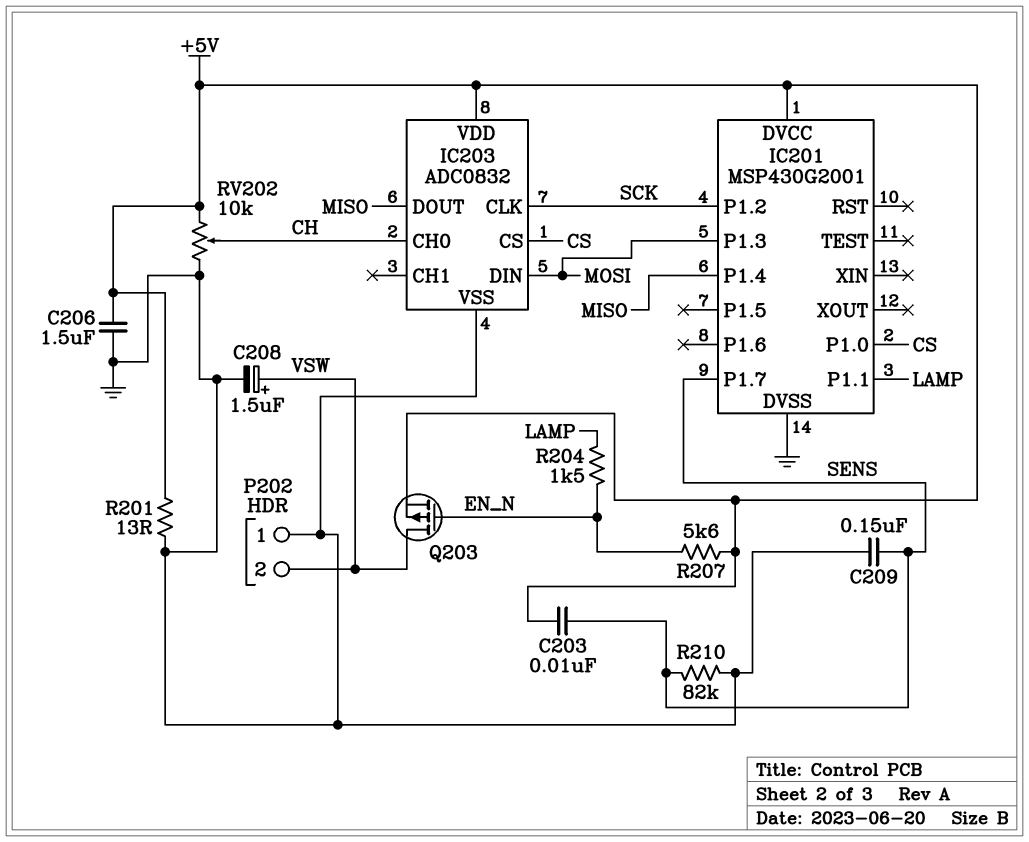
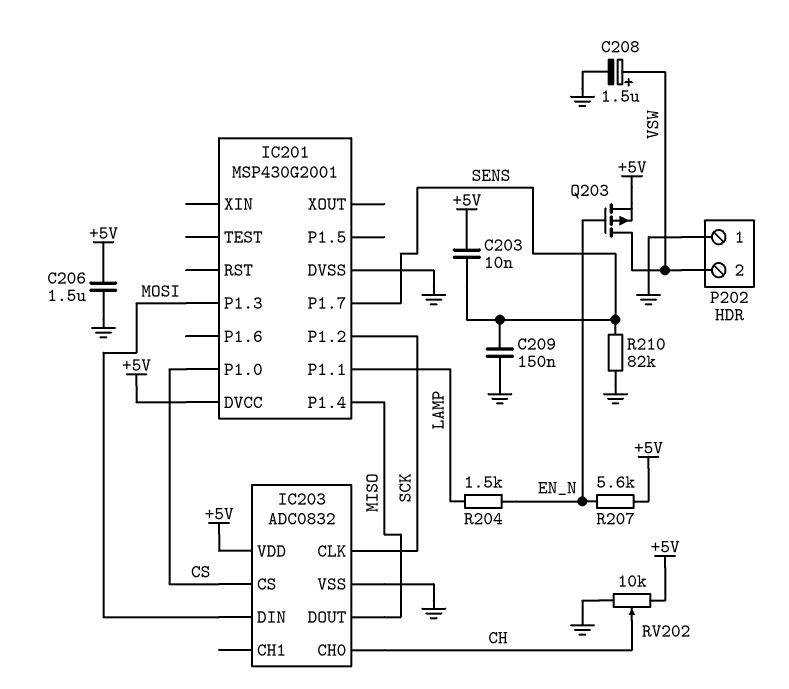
R201: 13 (+5V, GND) -> none

